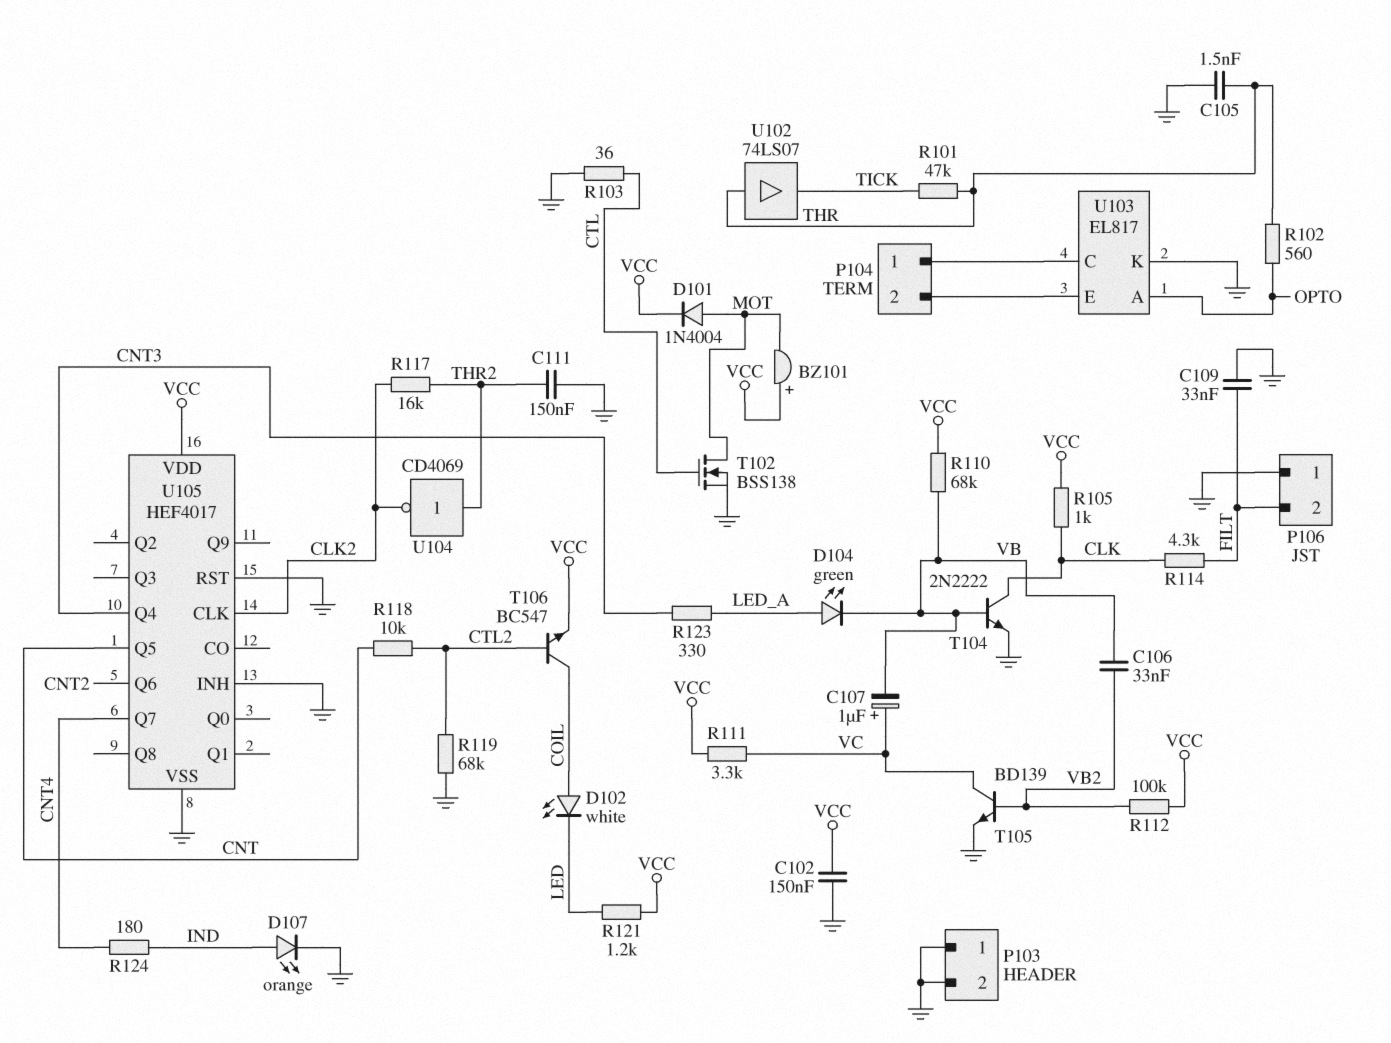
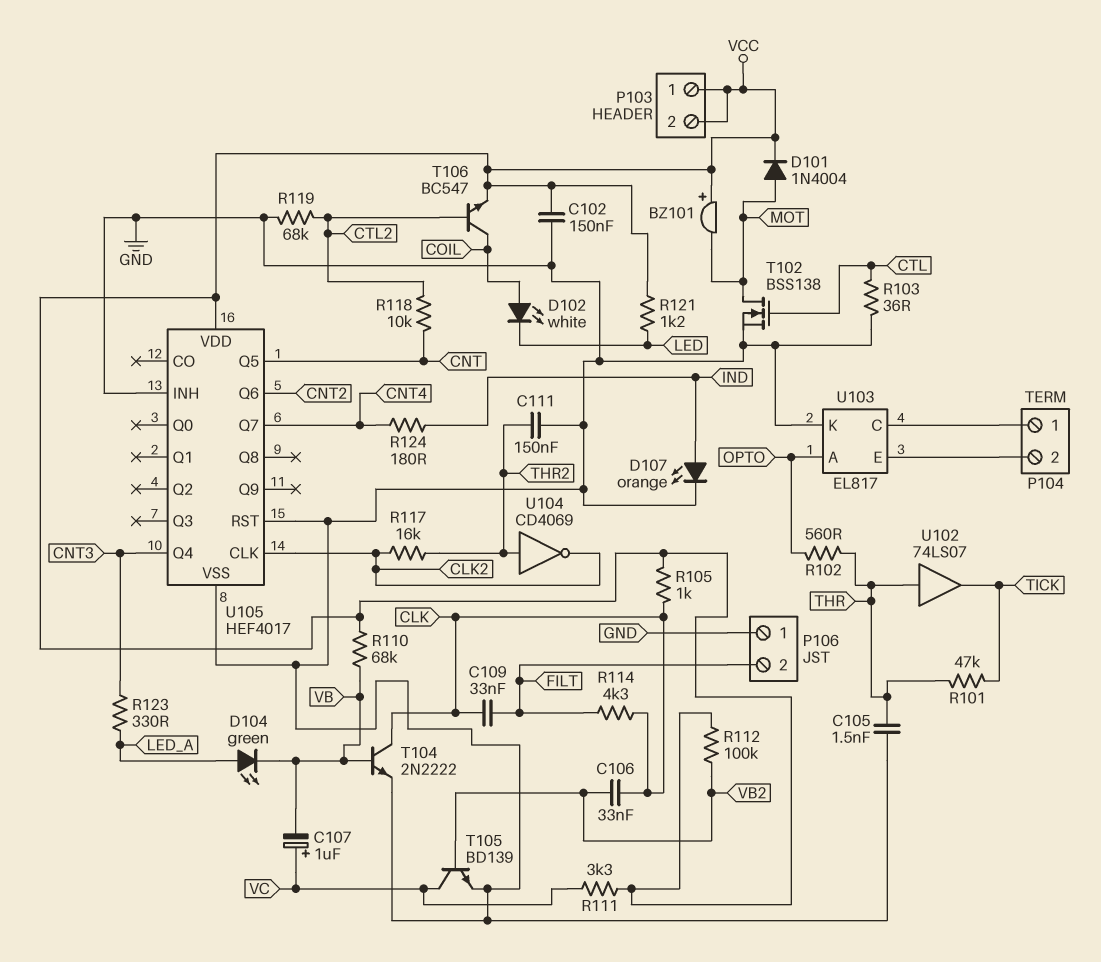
C106: 33nF (VB, VB2) -> 33nF (CLK, VB2)
C109: 33nF (FILT, GND) -> 33nF (CLK, FILT)
P103 pin 1: GND -> VCC
P103 pin 2: GND -> VCC

